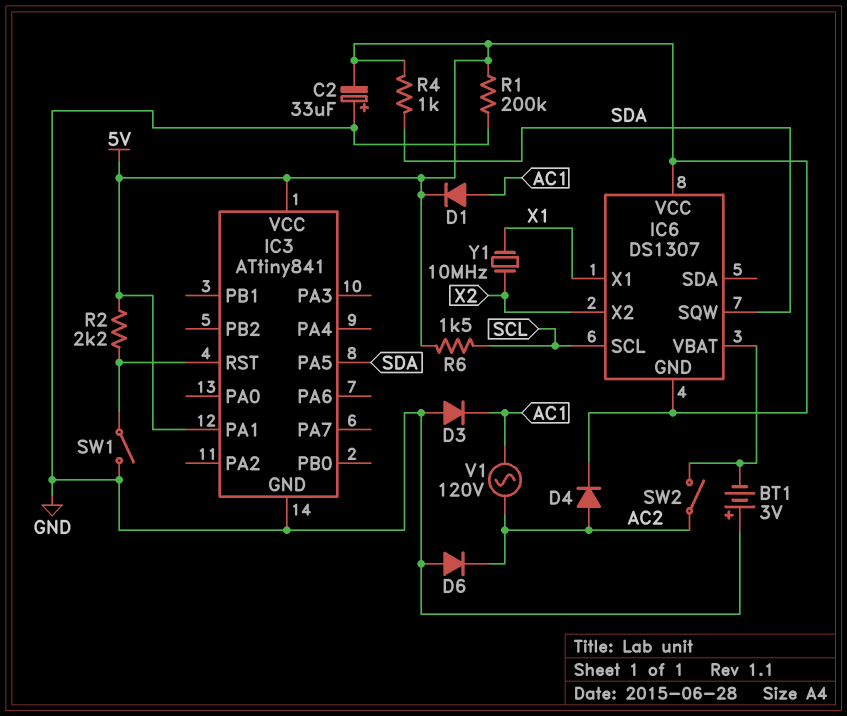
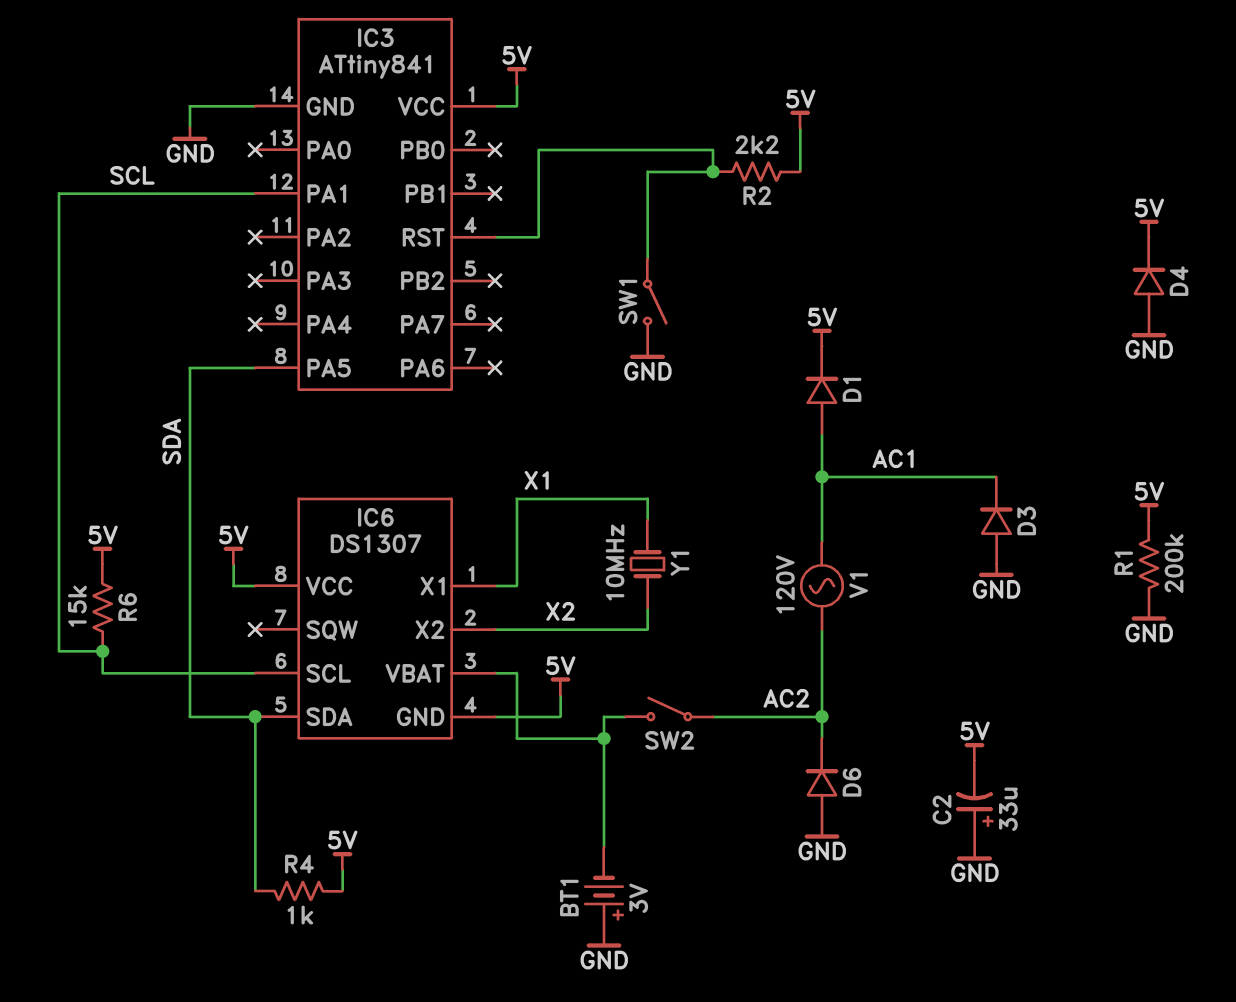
D4: diode (A AC2, K 5V) -> diode (A GND, K 5V)
IC3 pin PA1: 5V -> SCL
IC6 pin SDA: none -> SDA
IC6 pin SQW: SDA -> none
R6: 1.5k (5V, SCL) -> 15k (5V, SCL)

